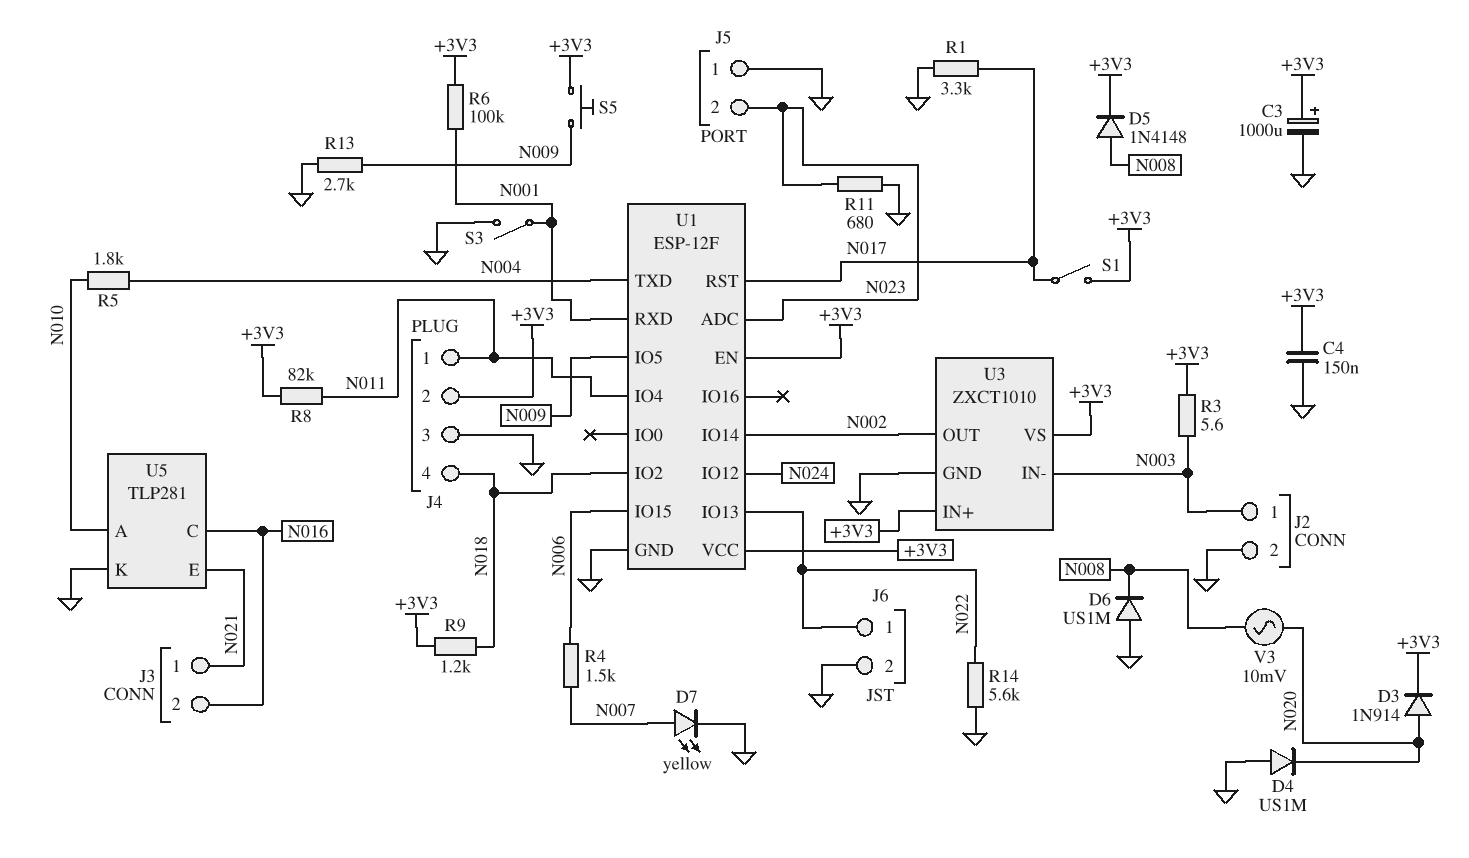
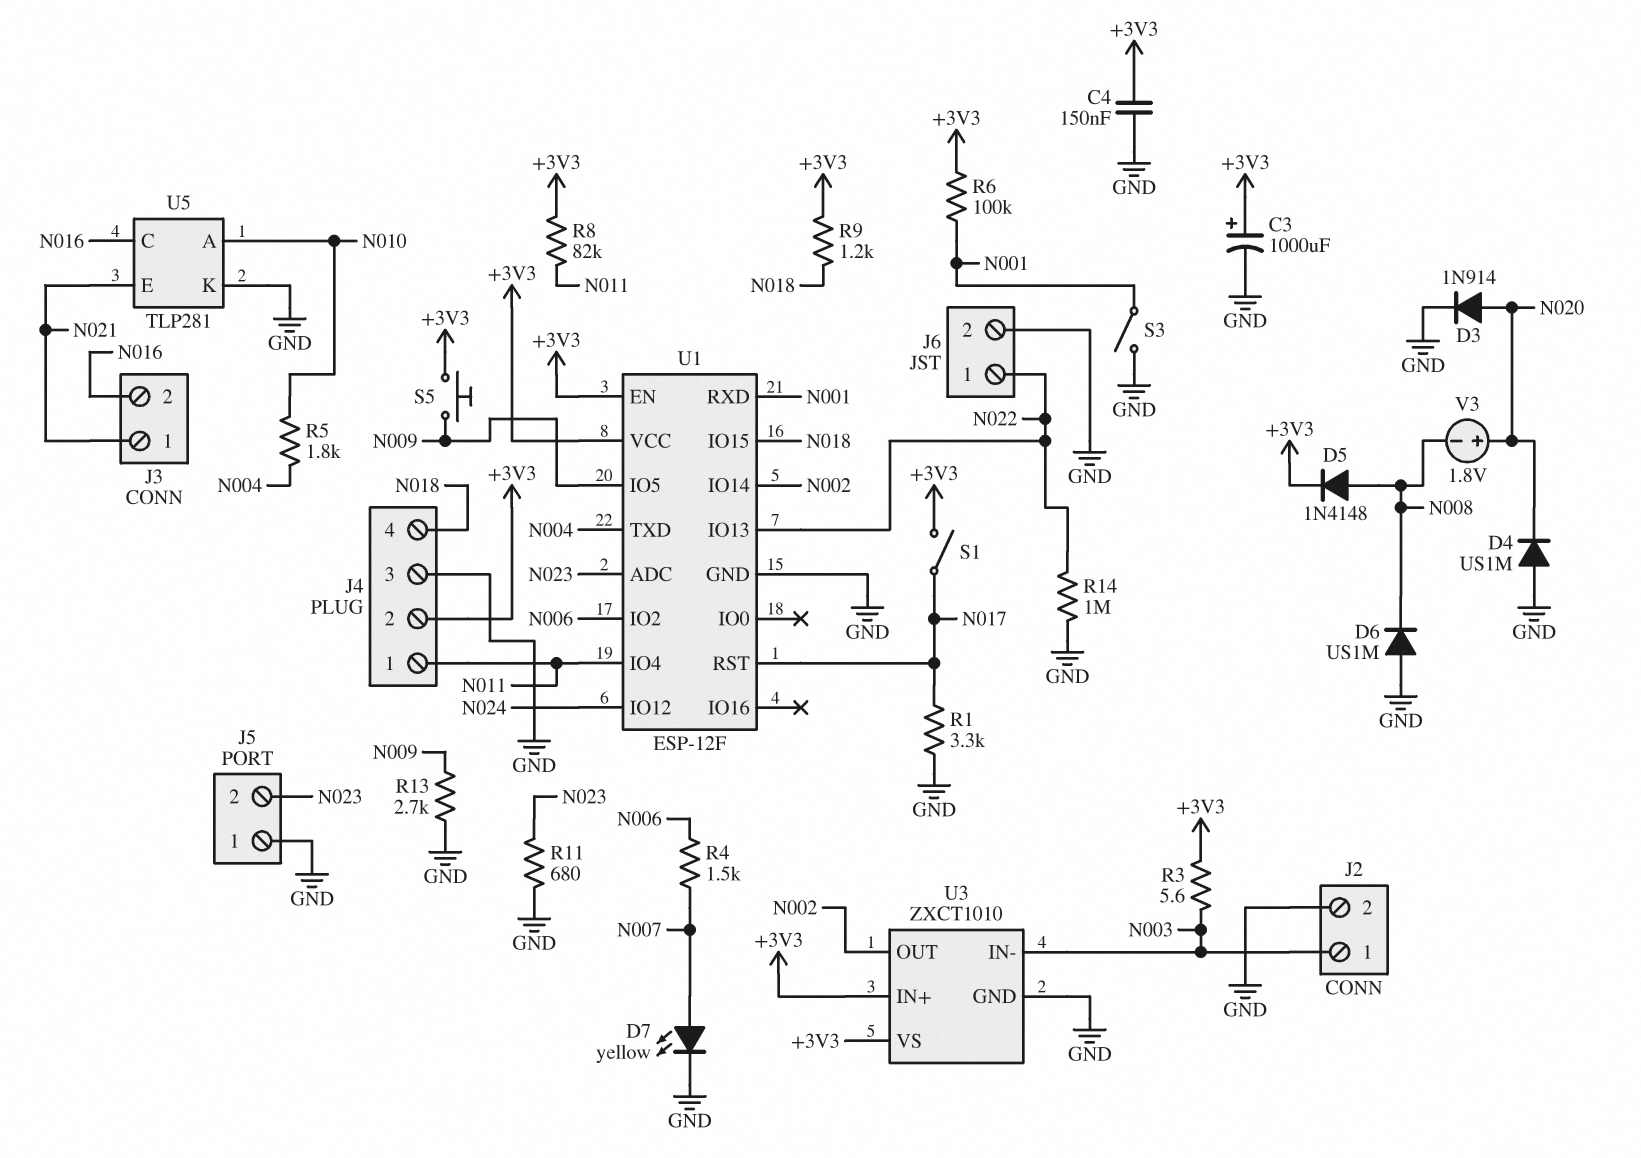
D3: diode 1N914 (A N020, K +3V3) -> diode 1N914 (A N020, K GND)
R14: 5.6k (GND, N022) -> 1M (GND, N022)
U1 pin IO2: N018 -> N006
U1 pin IO15: N006 -> N018
V3: AC 10mV (N008, N020) -> 1.8V (plus N020, minus N008)

